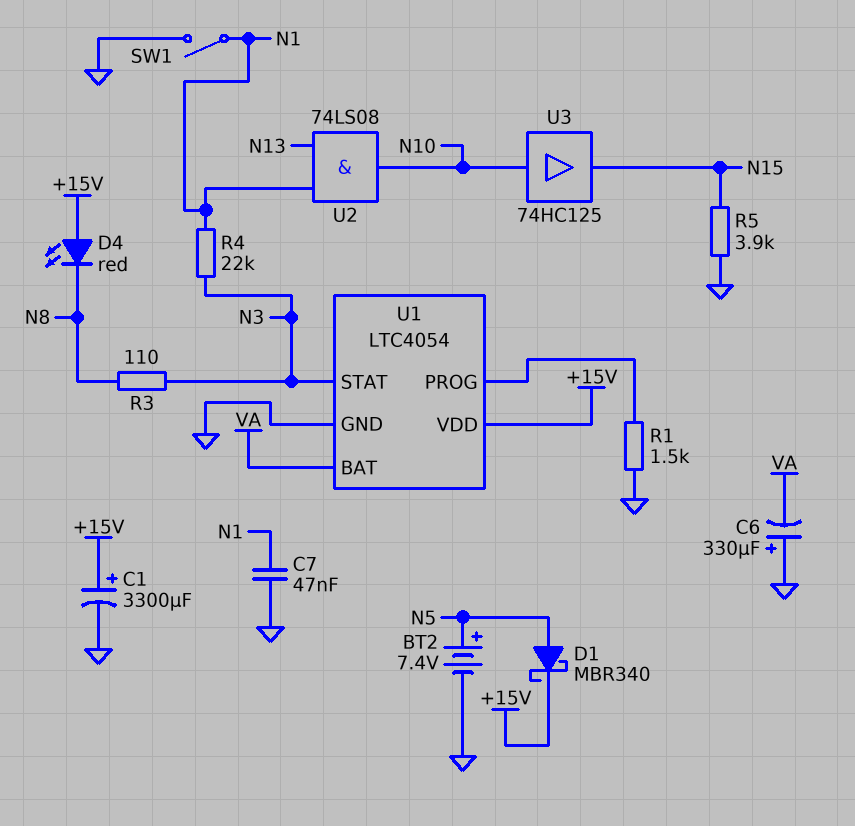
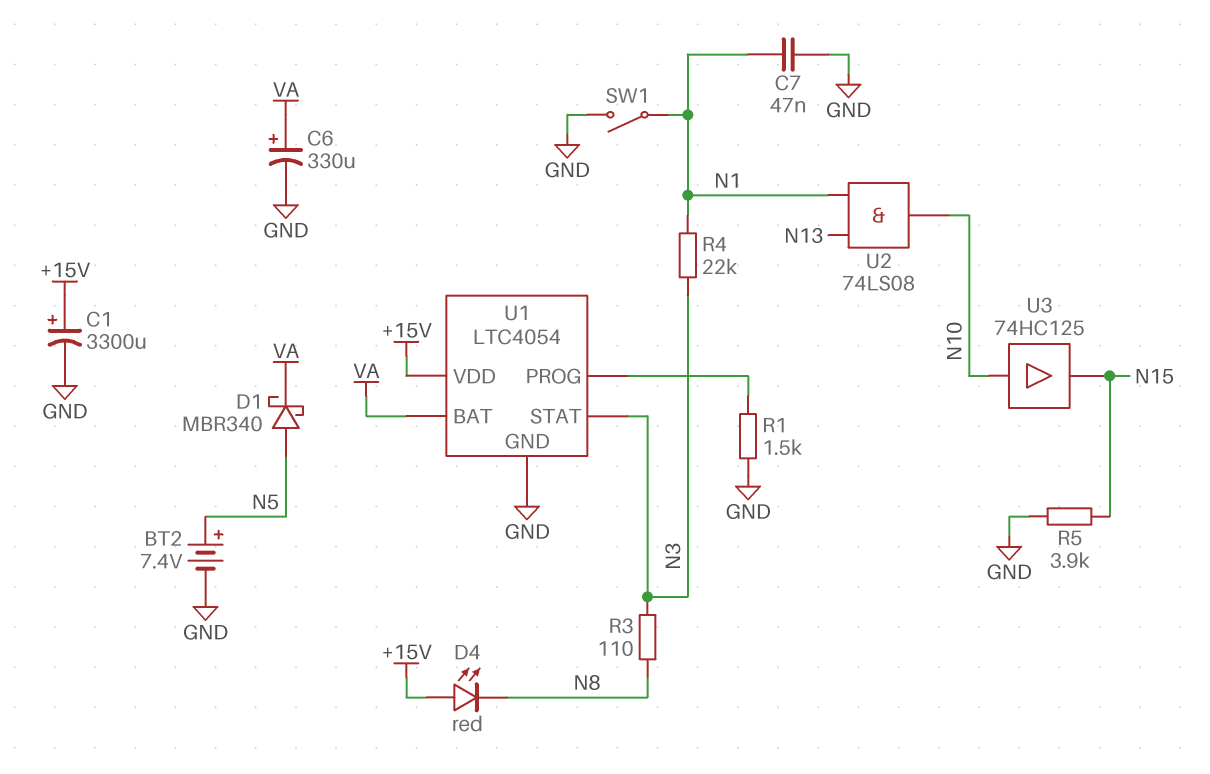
C6: 330uF (plus GND, minus VA) -> 330uF (plus VA, minus GND)
D1: schottky MBR340 (A N5, K +15V) -> schottky MBR340 (A N5, K VA)

